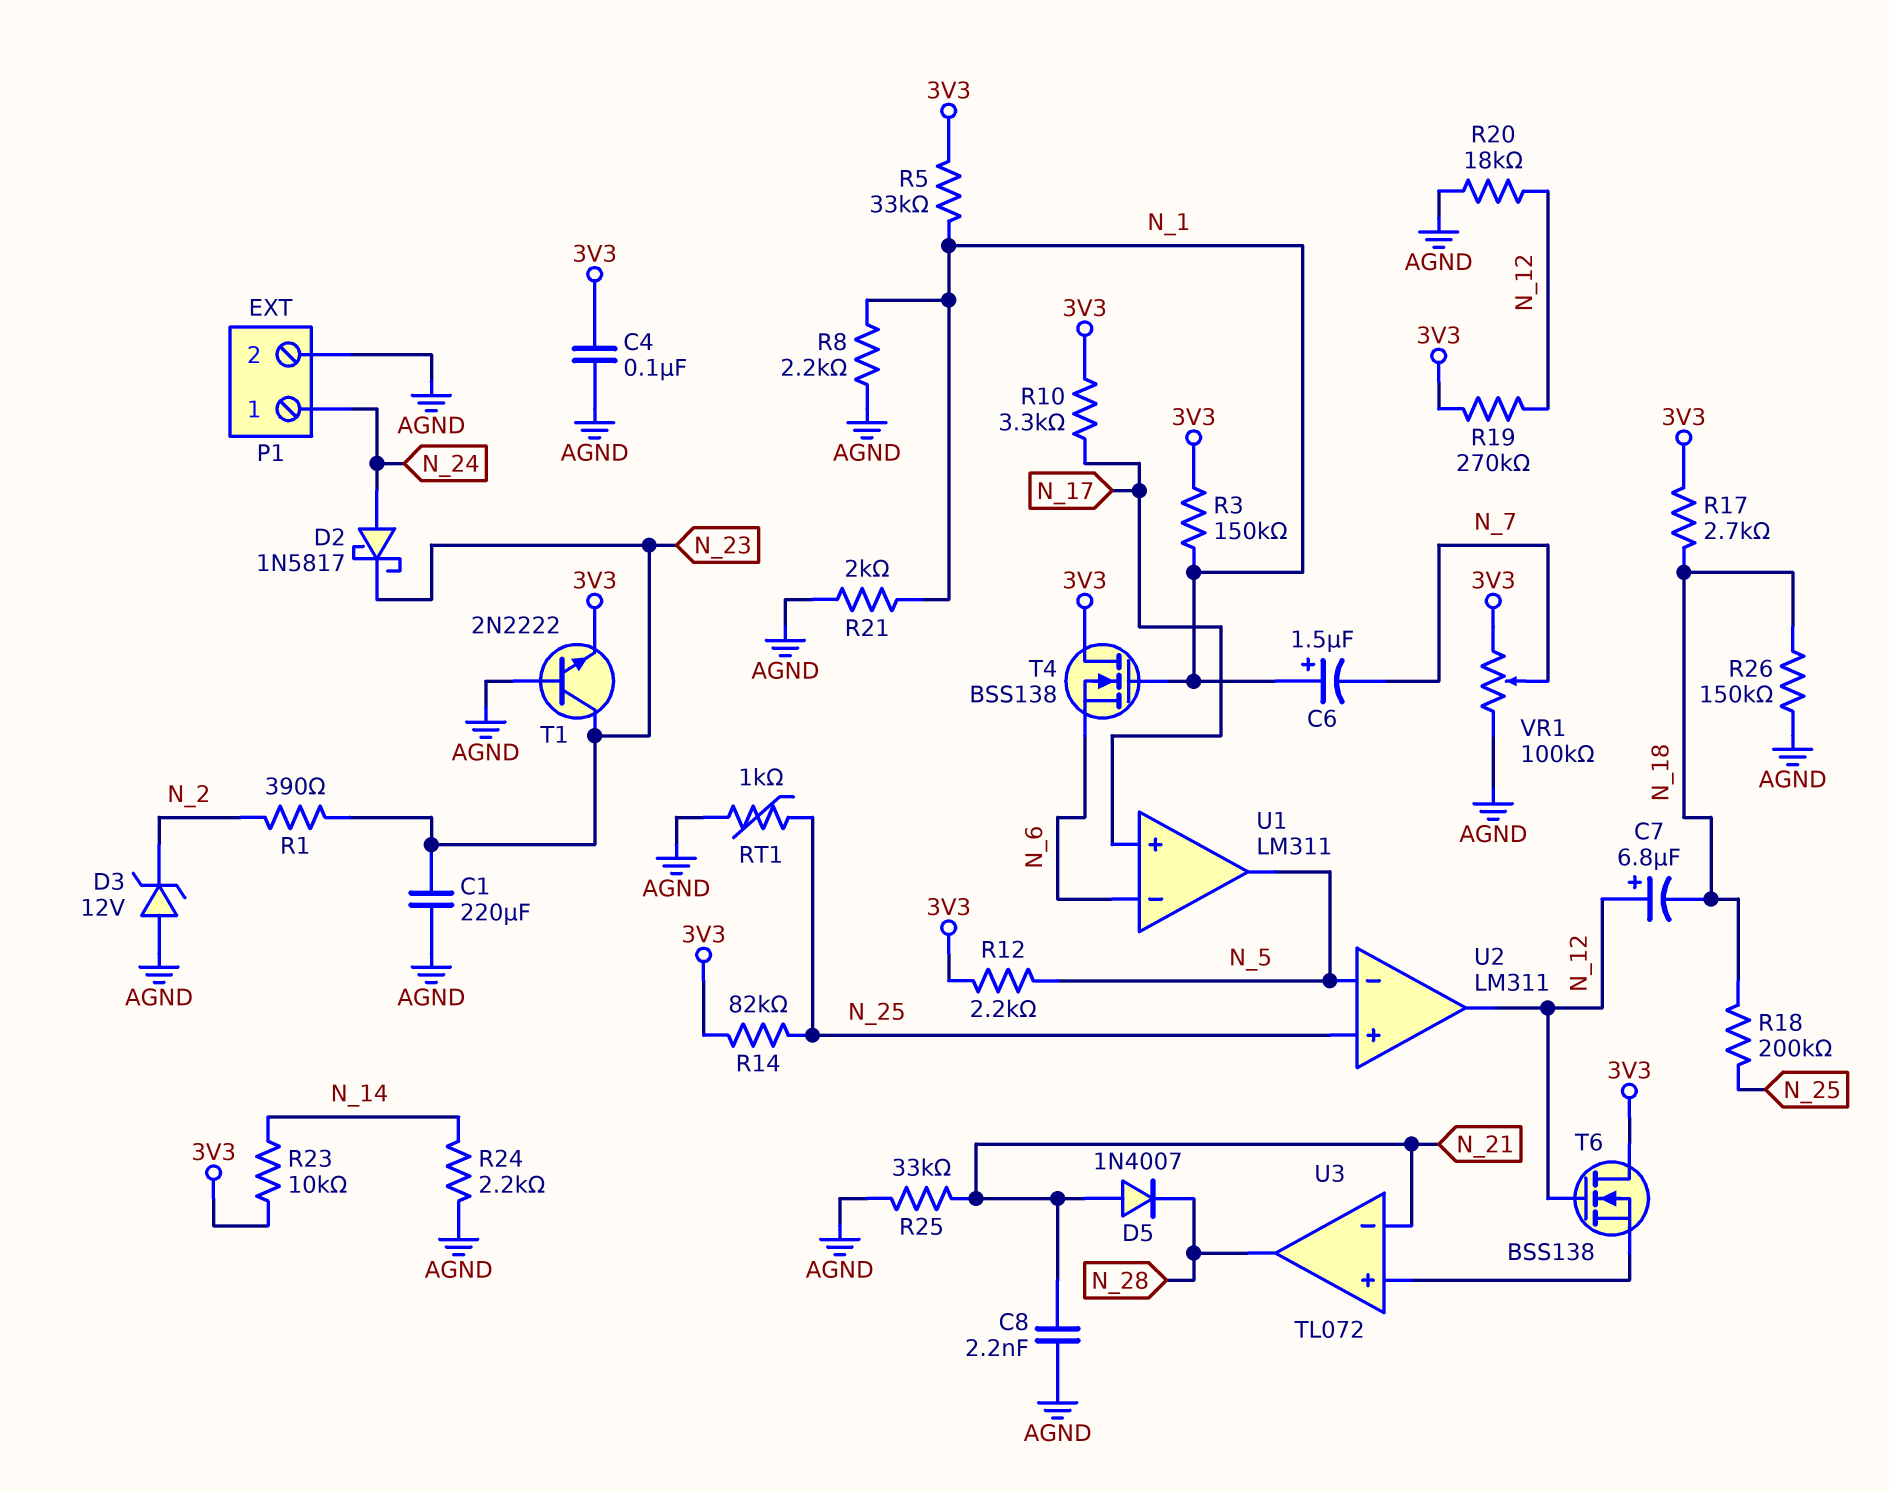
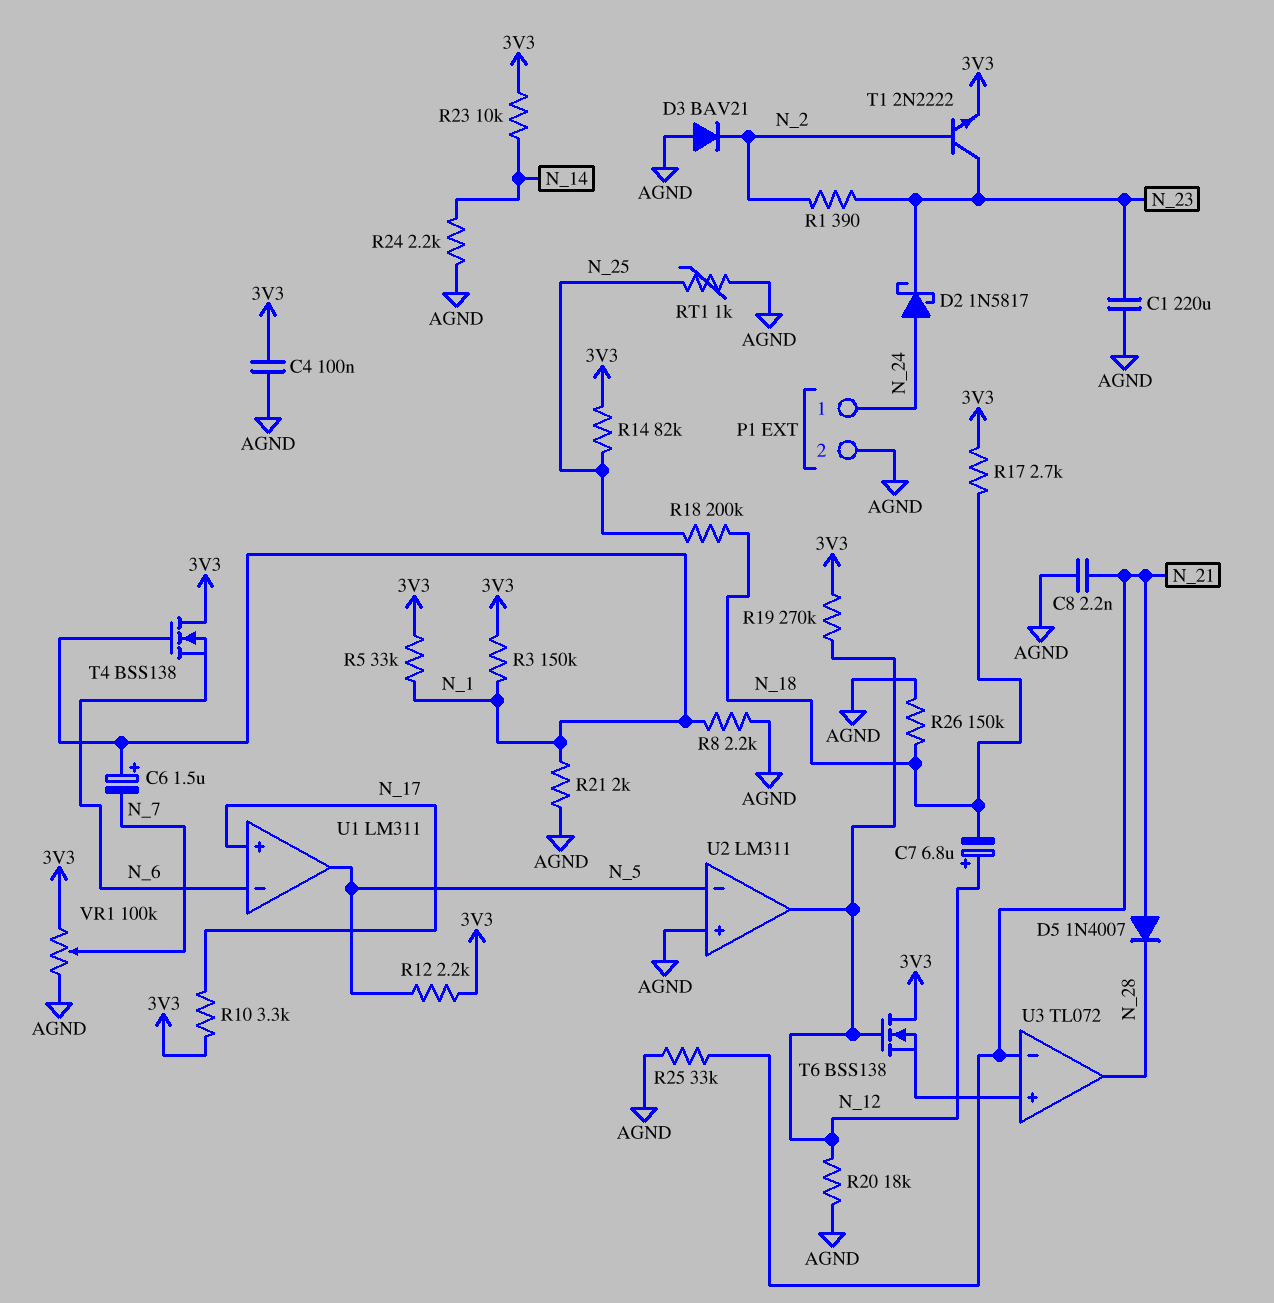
D3: zener 12V (A AGND, K N_2) -> diode BAV21 (A AGND, K N_2)
T1: NPN 2N2222 (B AGND, C N_23, E 3V3) -> NPN 2N2222 (B N_2, C N_23, E 3V3)
U2 pin in+: N_25 -> AGND

